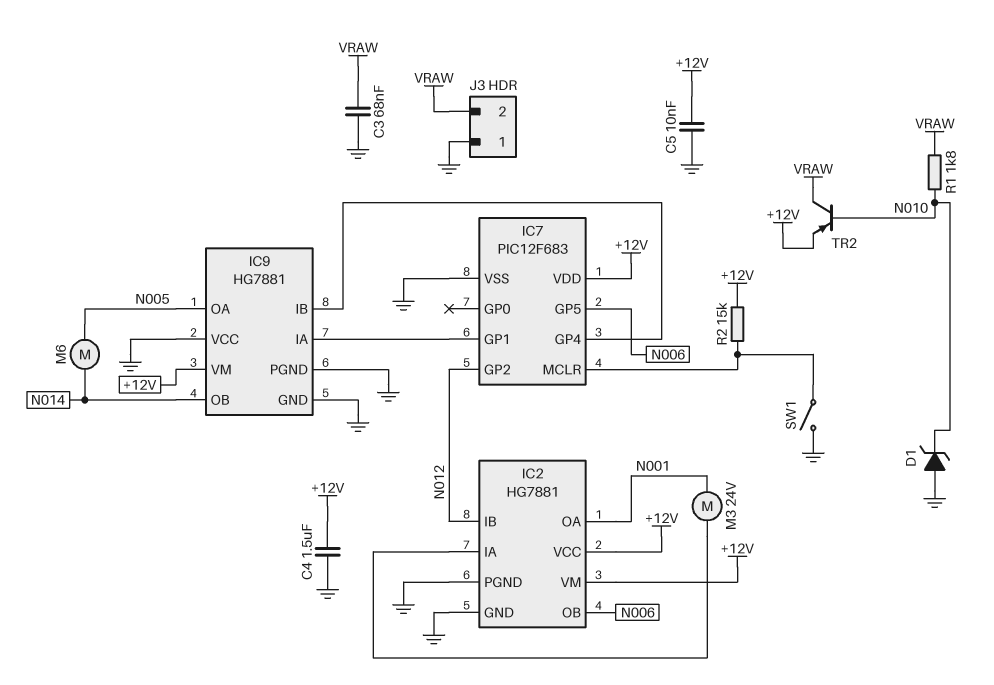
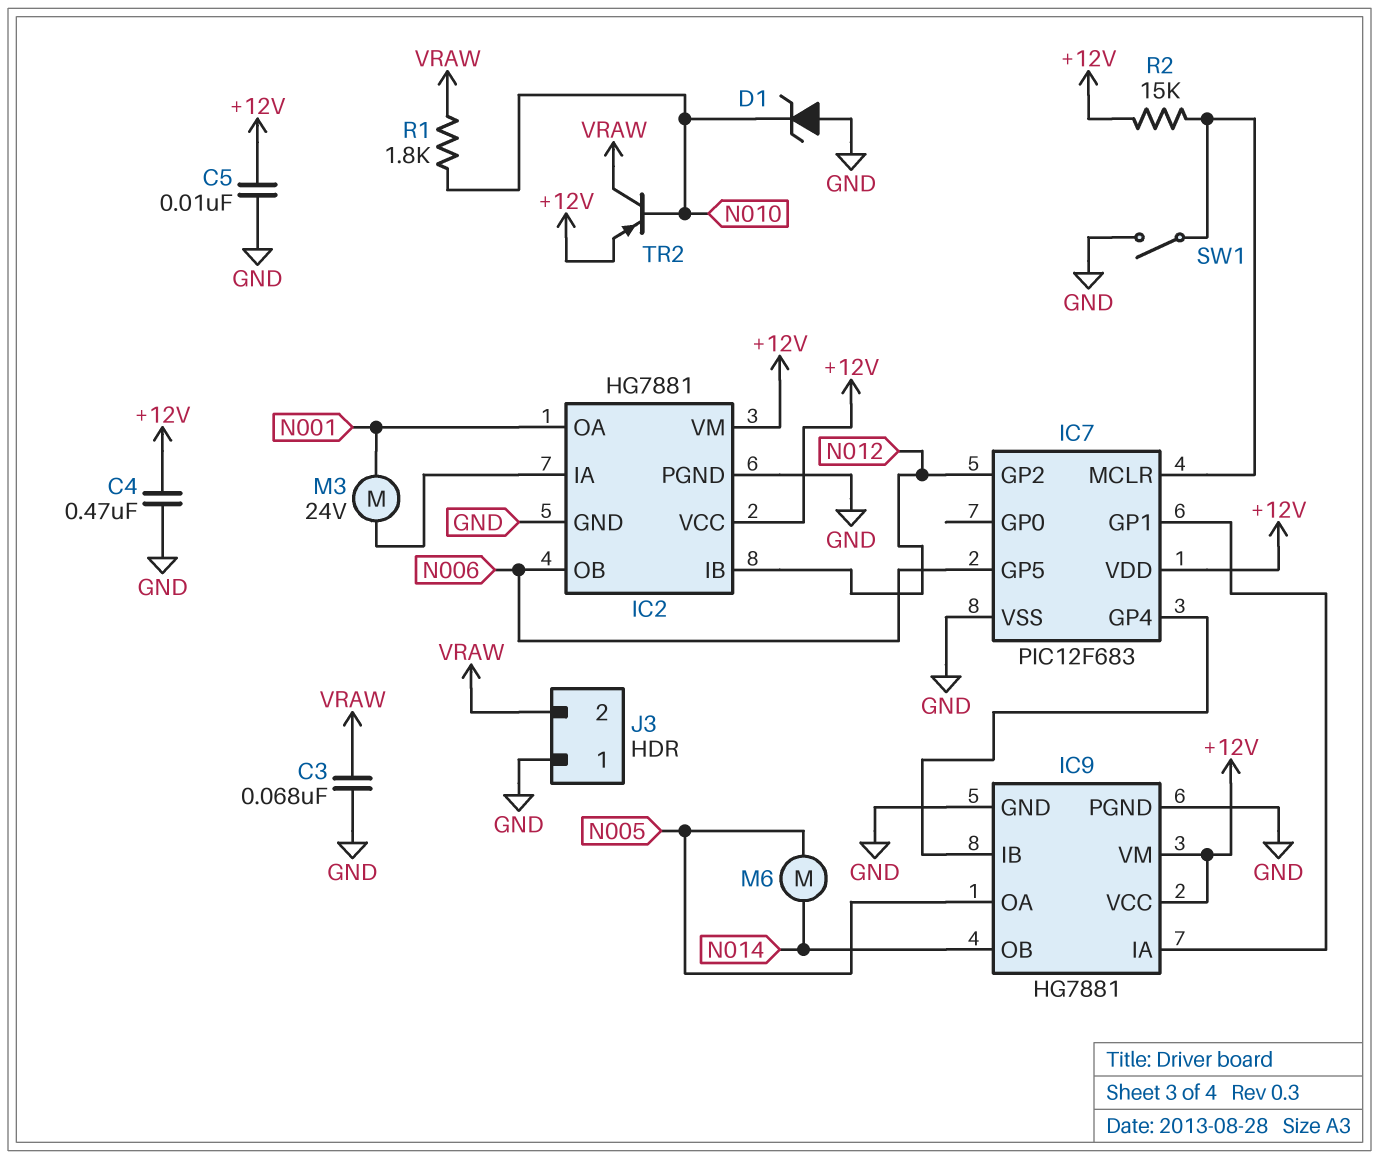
C4: 1.5uF (+12V, GND) -> 470nF (+12V, GND)
IC9 pin VCC: GND -> +12V

